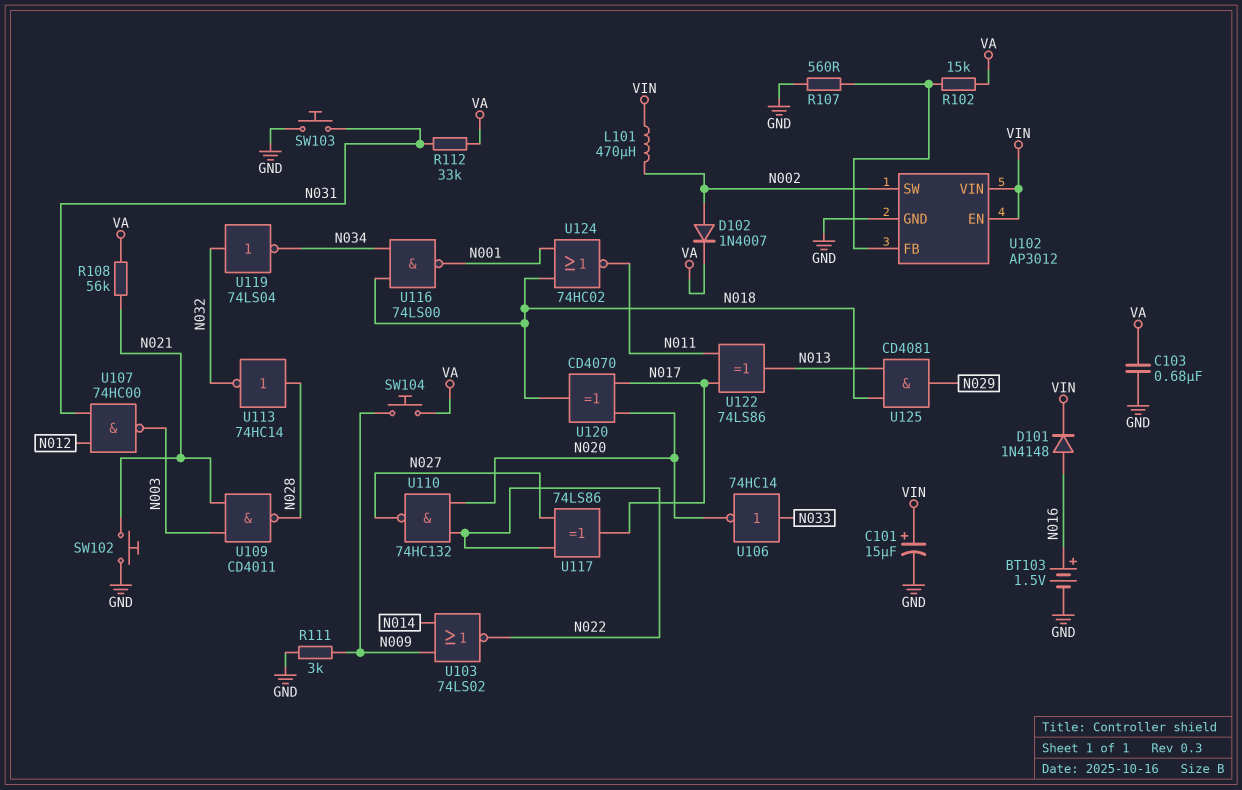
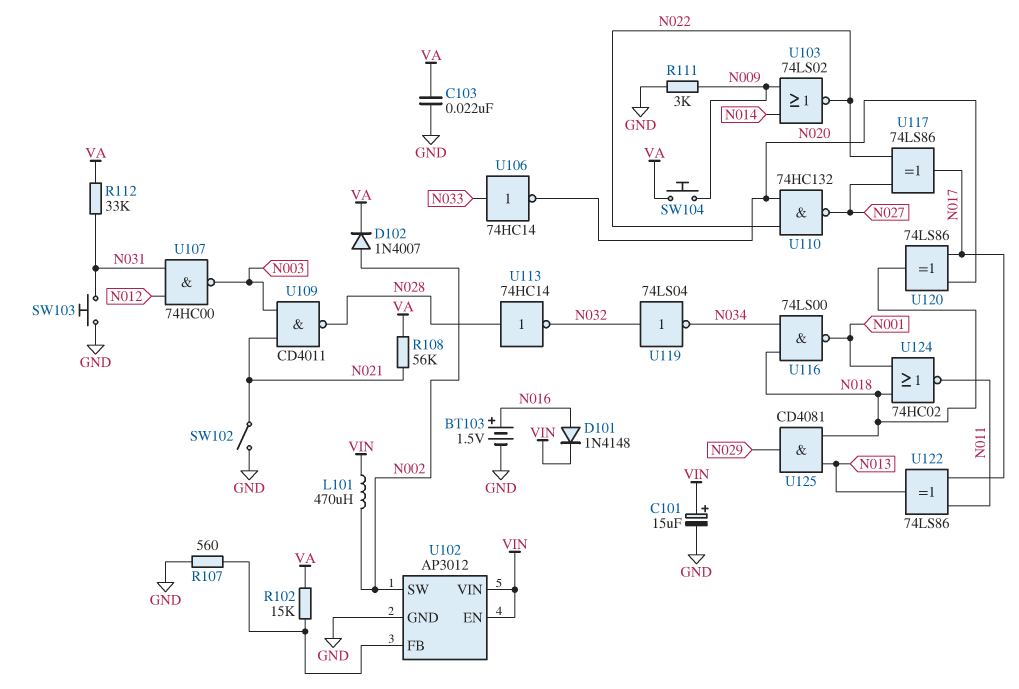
C103: 680nF (GND, VA) -> 22nF (GND, VA)
SW102: button (GND, N021) -> switch (GND, N021)
U120: XOR CD4070 (in N017, in N020, out N018) -> XOR 74LS86 (in N017, in N020, out N018)

